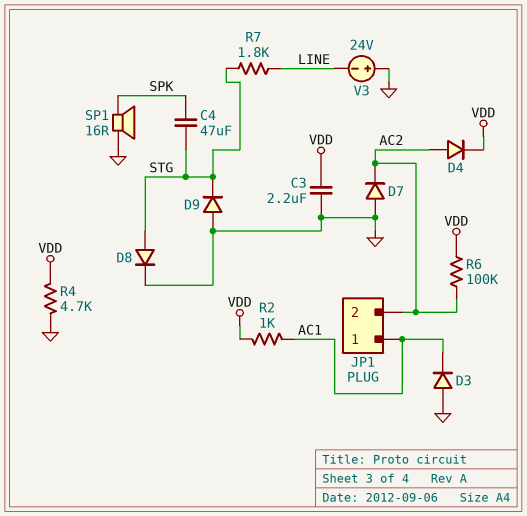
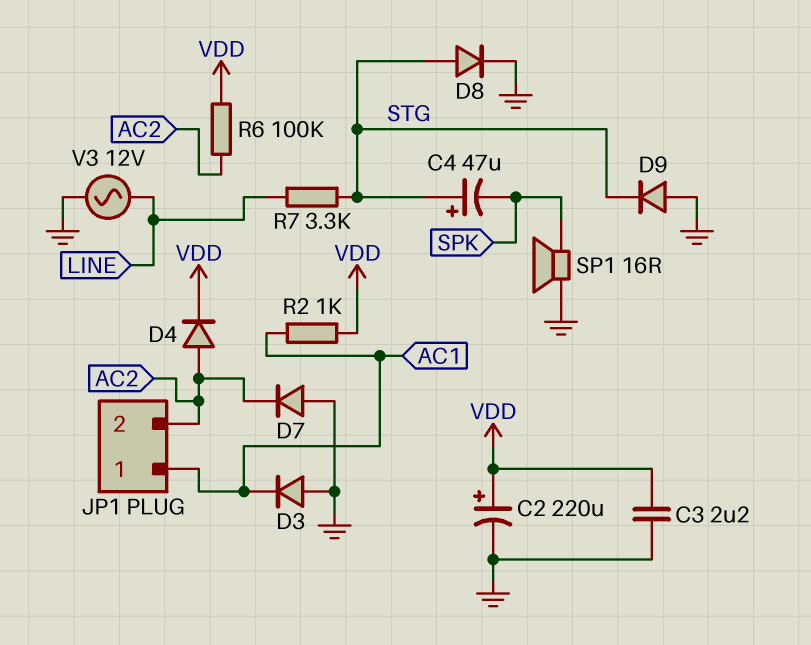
C2: none -> 220uF (plus VDD, minus GND)
C4: 47uF (SPK, STG) -> 47uF (plus STG, minus SPK)
R4: 4.7k (GND, VDD) -> none
R7: 1.8k (LINE, STG) -> 3.3k (LINE, STG)
V3: 24V (plus GND, minus LINE) -> AC 12V (GND, LINE)

